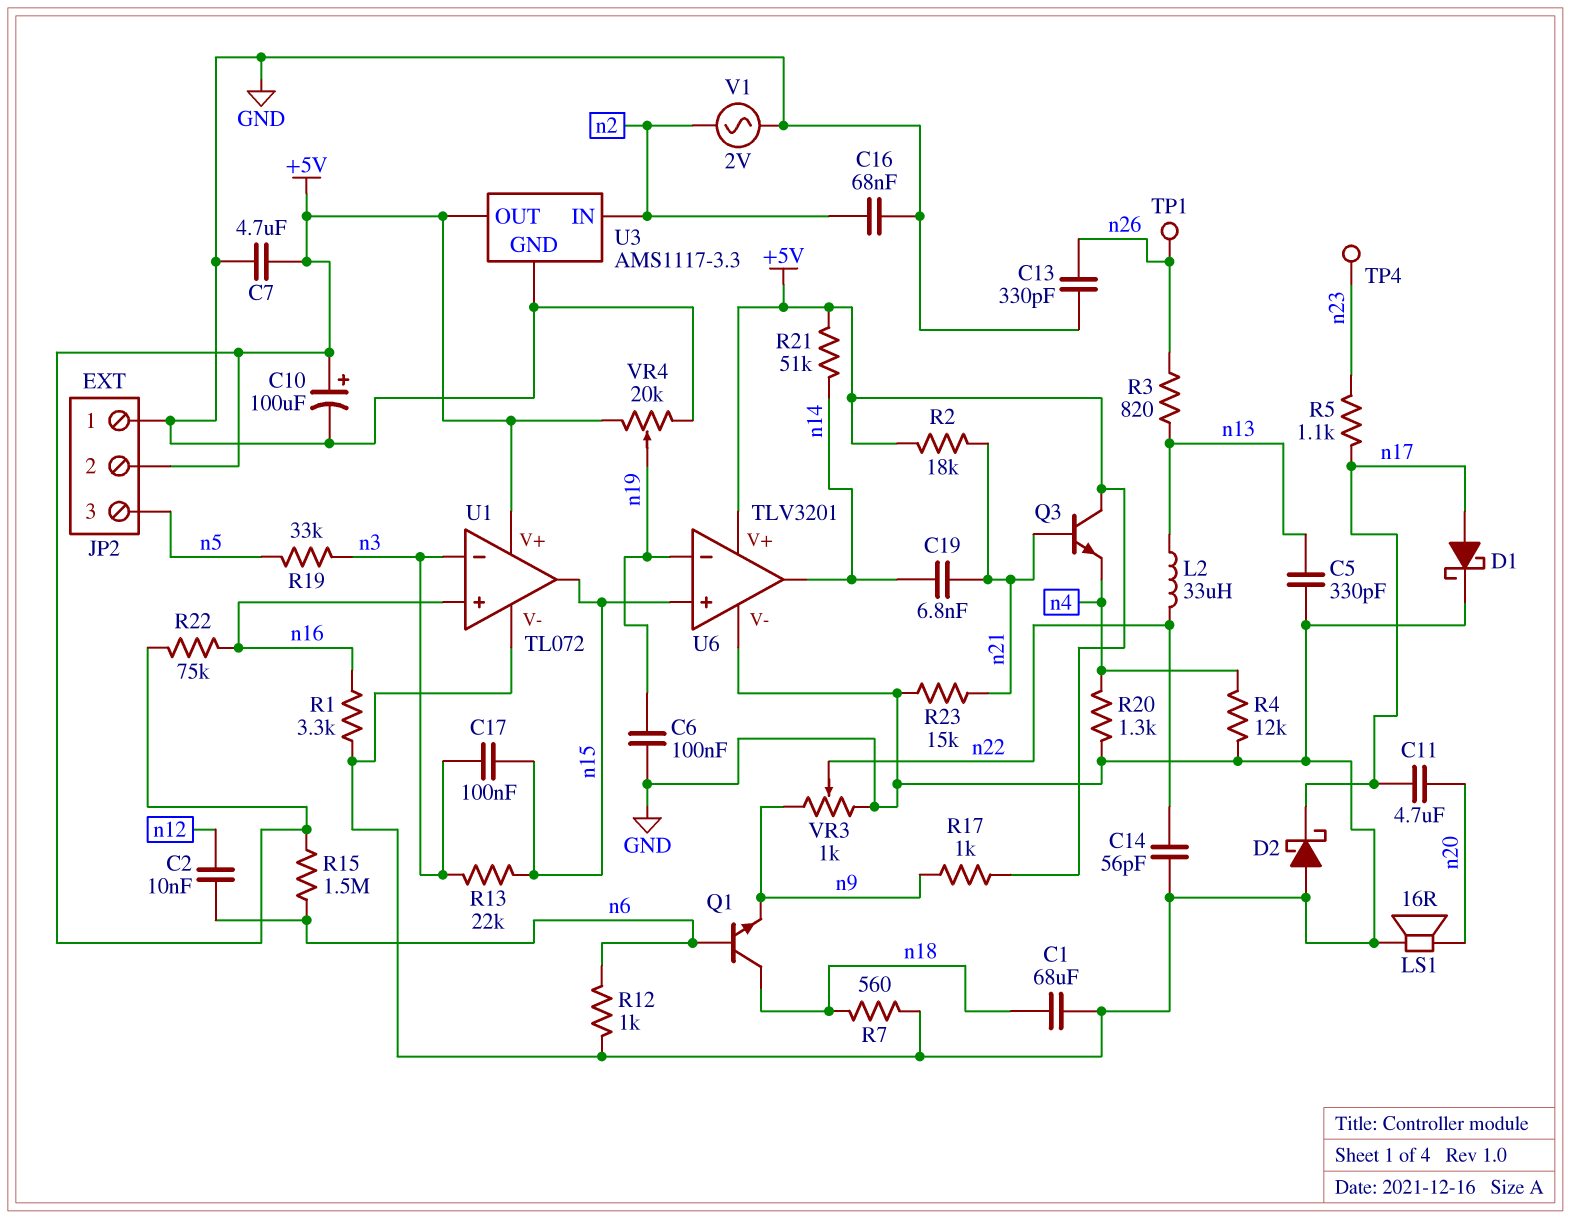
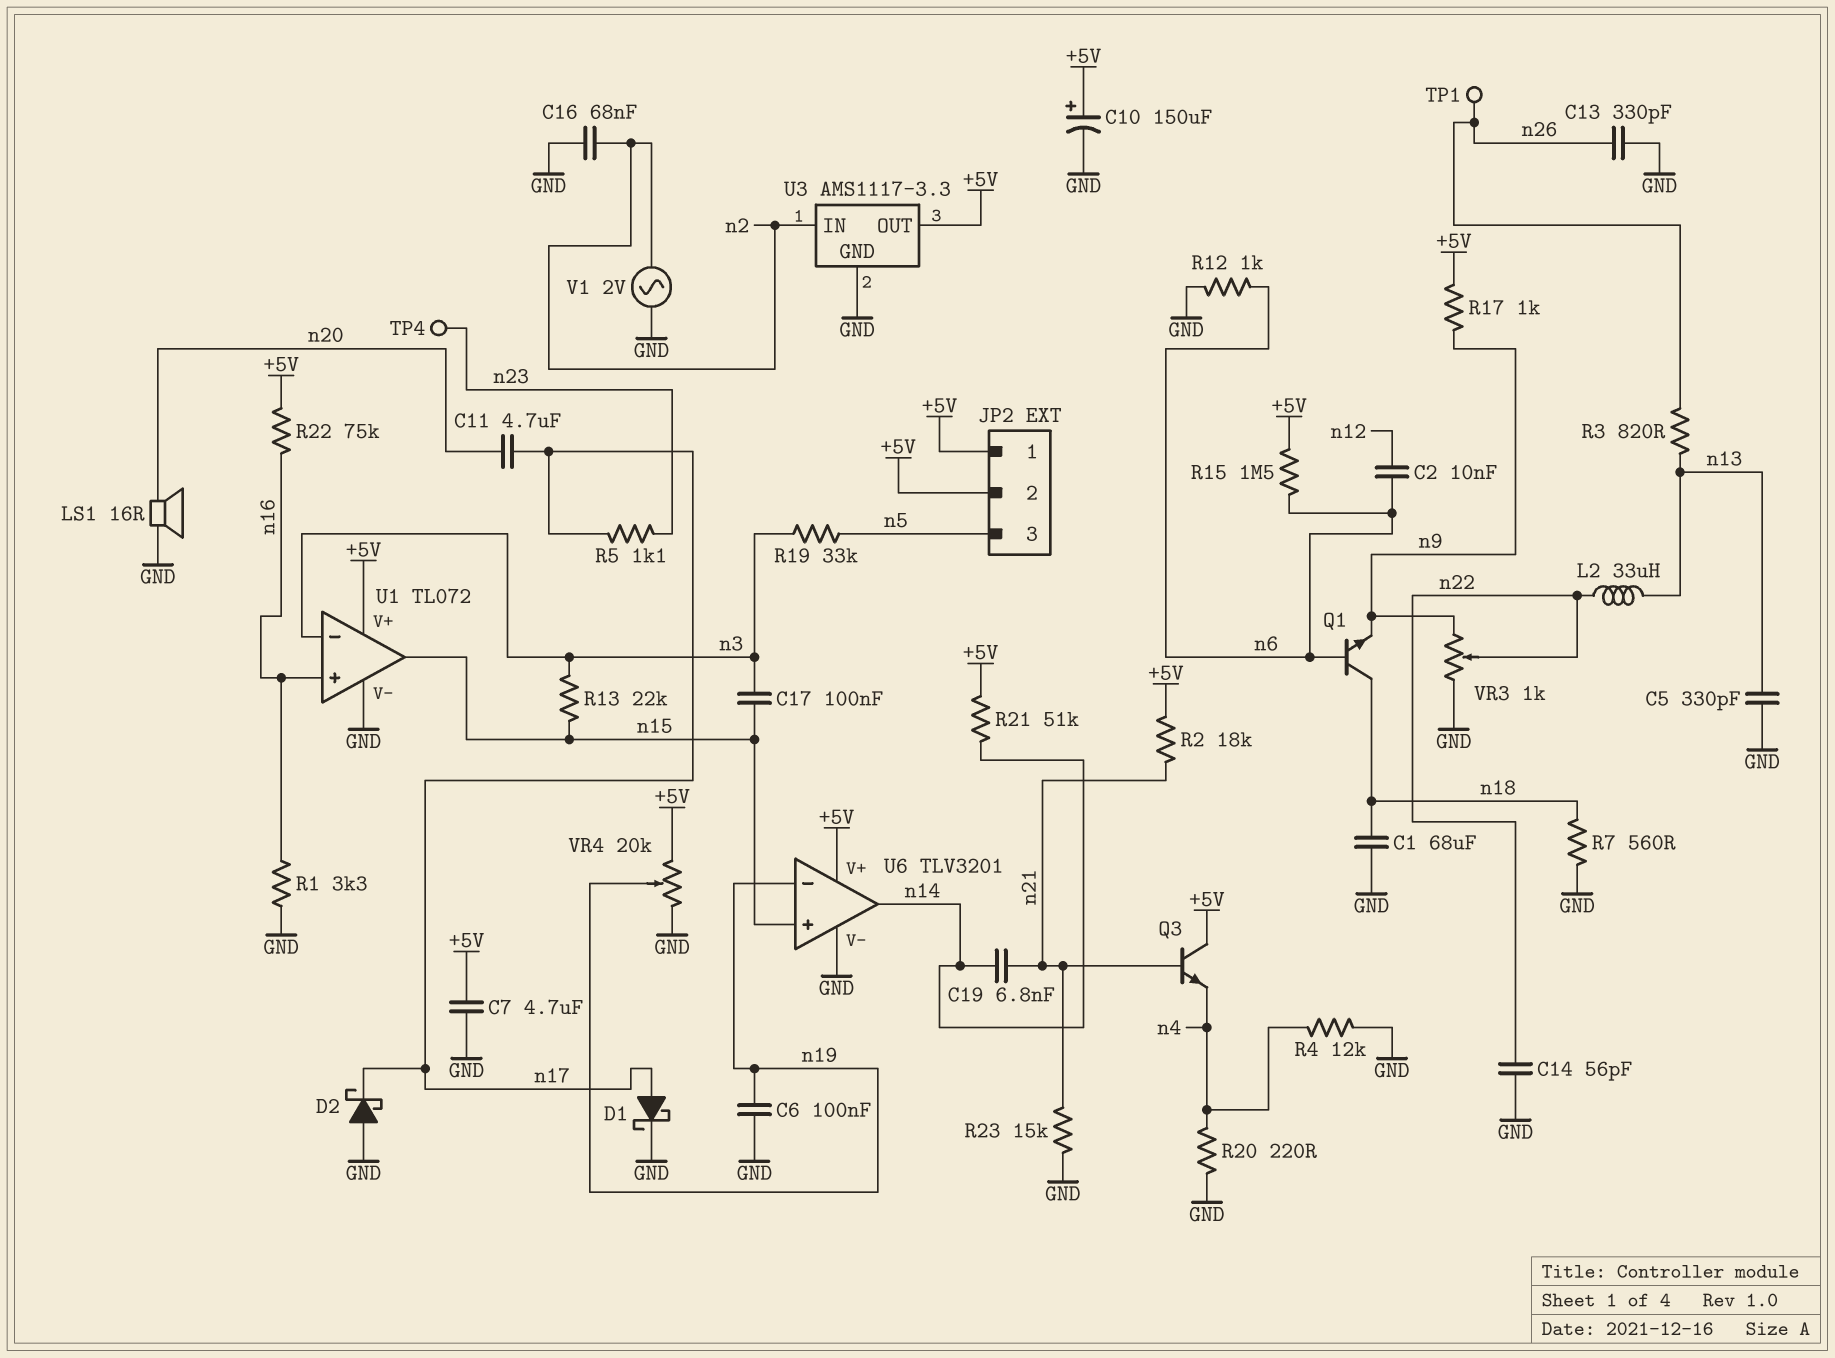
C10: 100uF (plus +5V, minus GND) -> 150uF (plus +5V, minus GND)
JP2 pin 1: GND -> +5V
R20: 1.3k (GND, n4) -> 220 (GND, n4)

